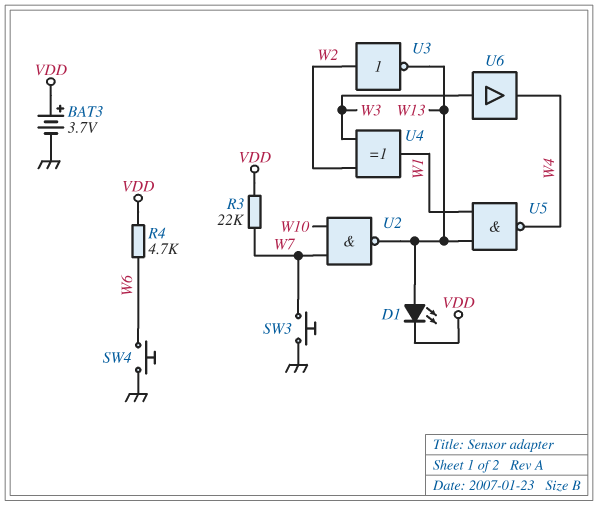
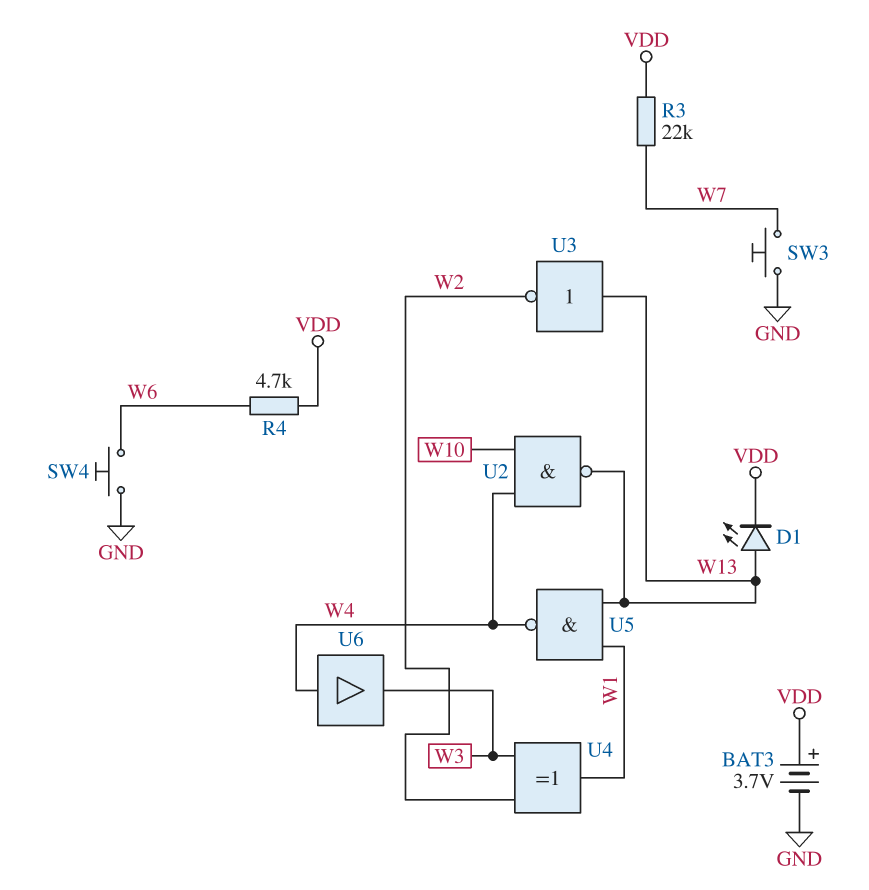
U2: NAND (in W7, in W10, out W13) -> NAND (in W4, in W10, out W13)
U3: NOT (in W2, out W13) -> NOT (in W13, out W2)
U6: buffer (in W3, out W4) -> buffer (in W4, out W3)

